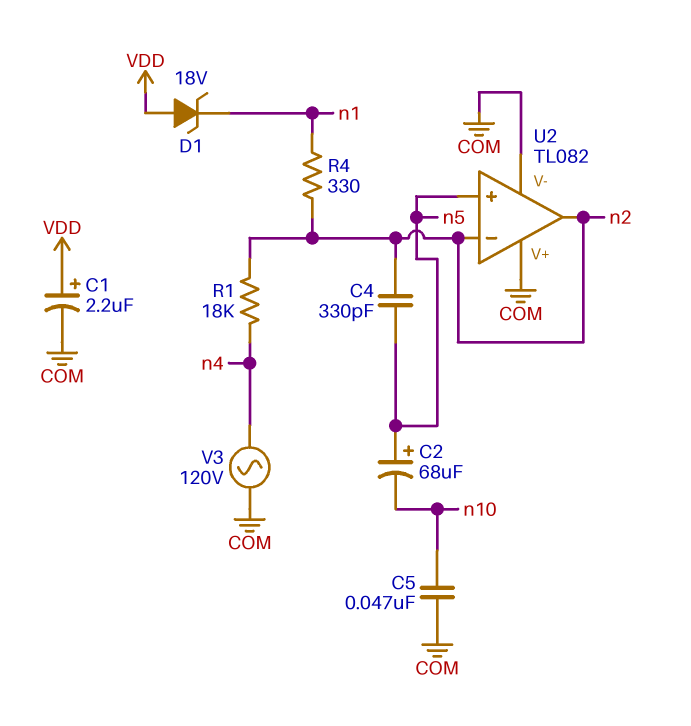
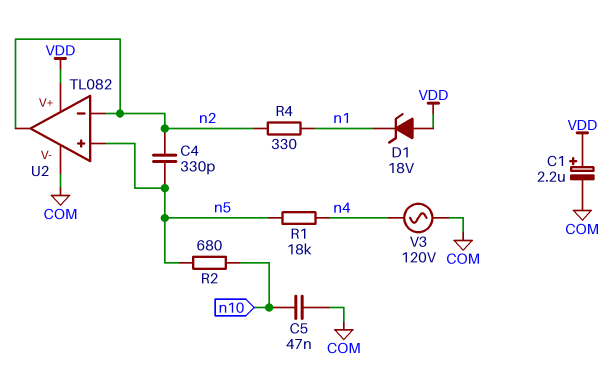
C2: 68uF (plus n5, minus n10) -> none
R1: 18k (n2, n4) -> 18k (n4, n5)
R2: none -> 680 (n5, n10)
U2 pin V+: COM -> VDD

